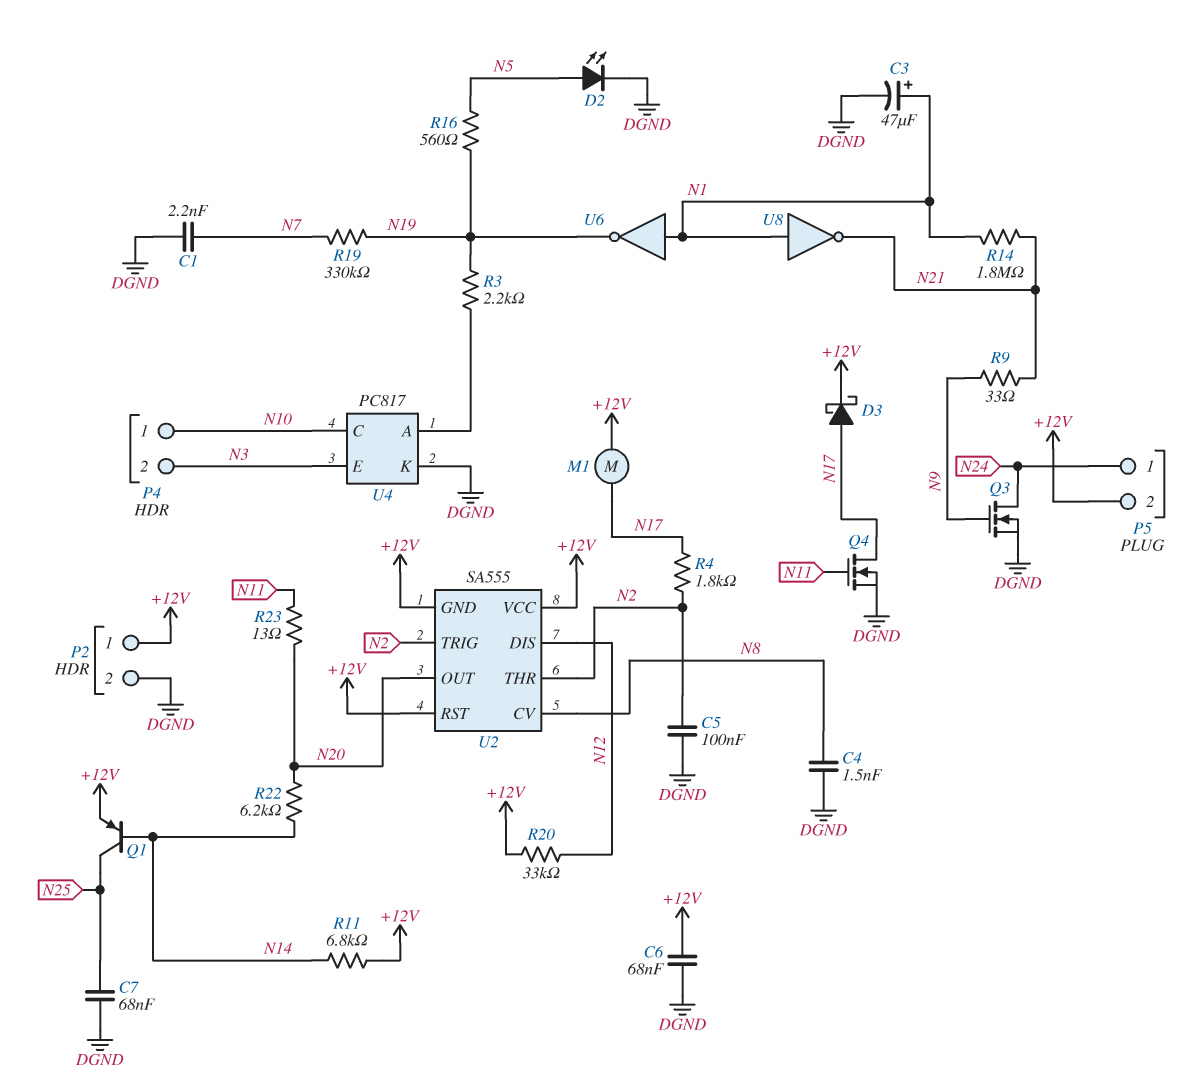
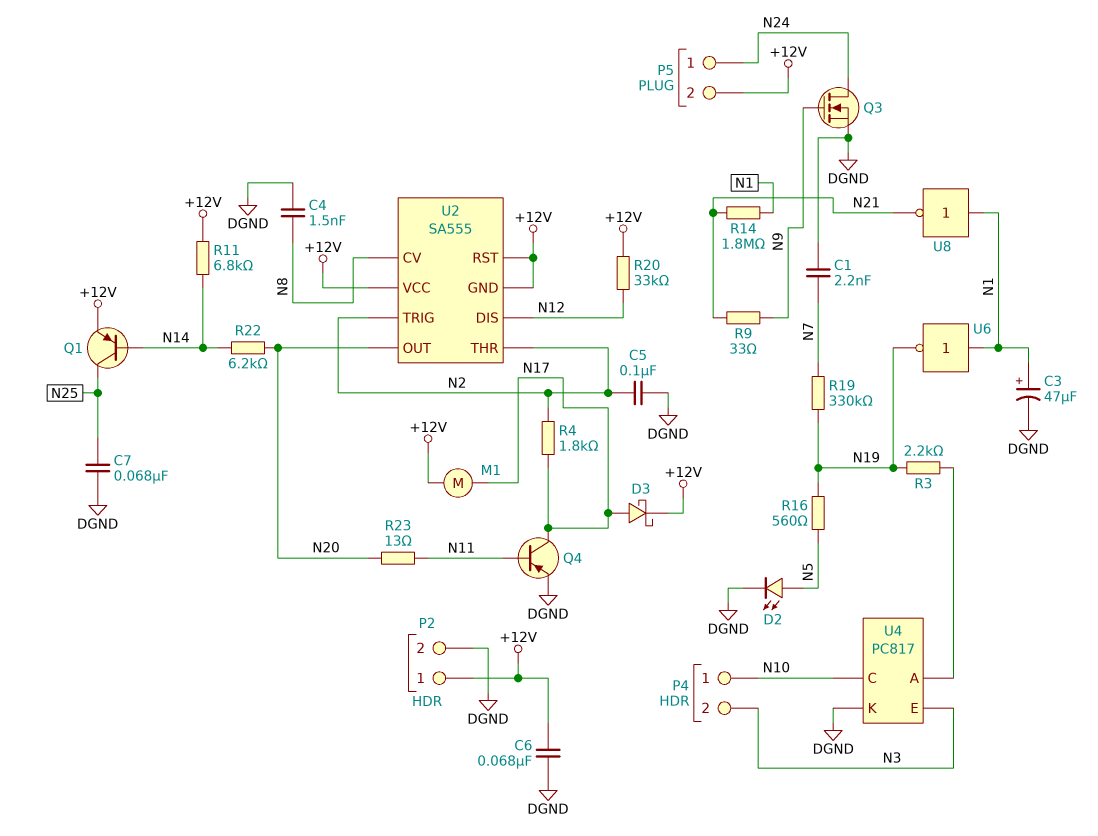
Q4: NMOS (G N11, D N17, S DGND) -> PNP (B N11, C N17, E DGND)

